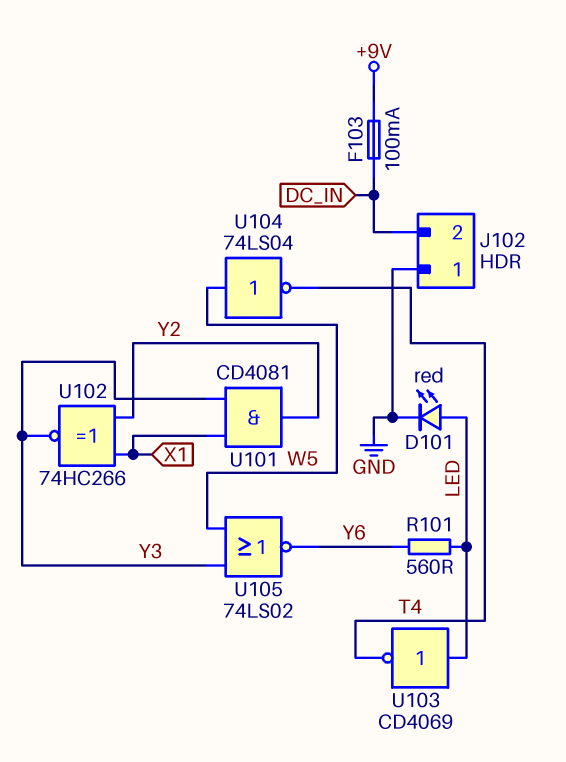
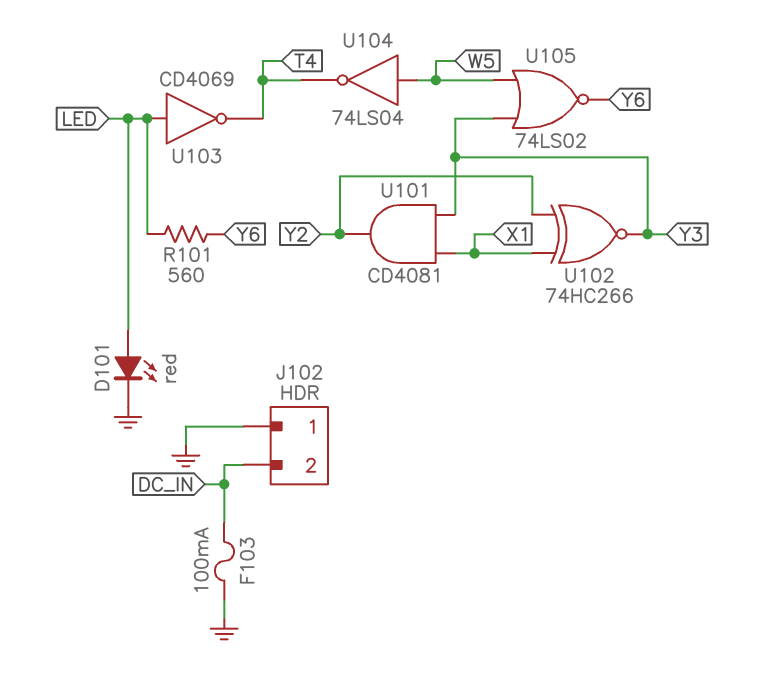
F103: 100mA (+9V, DC_IN) -> 100mA (DC_IN, GND)

